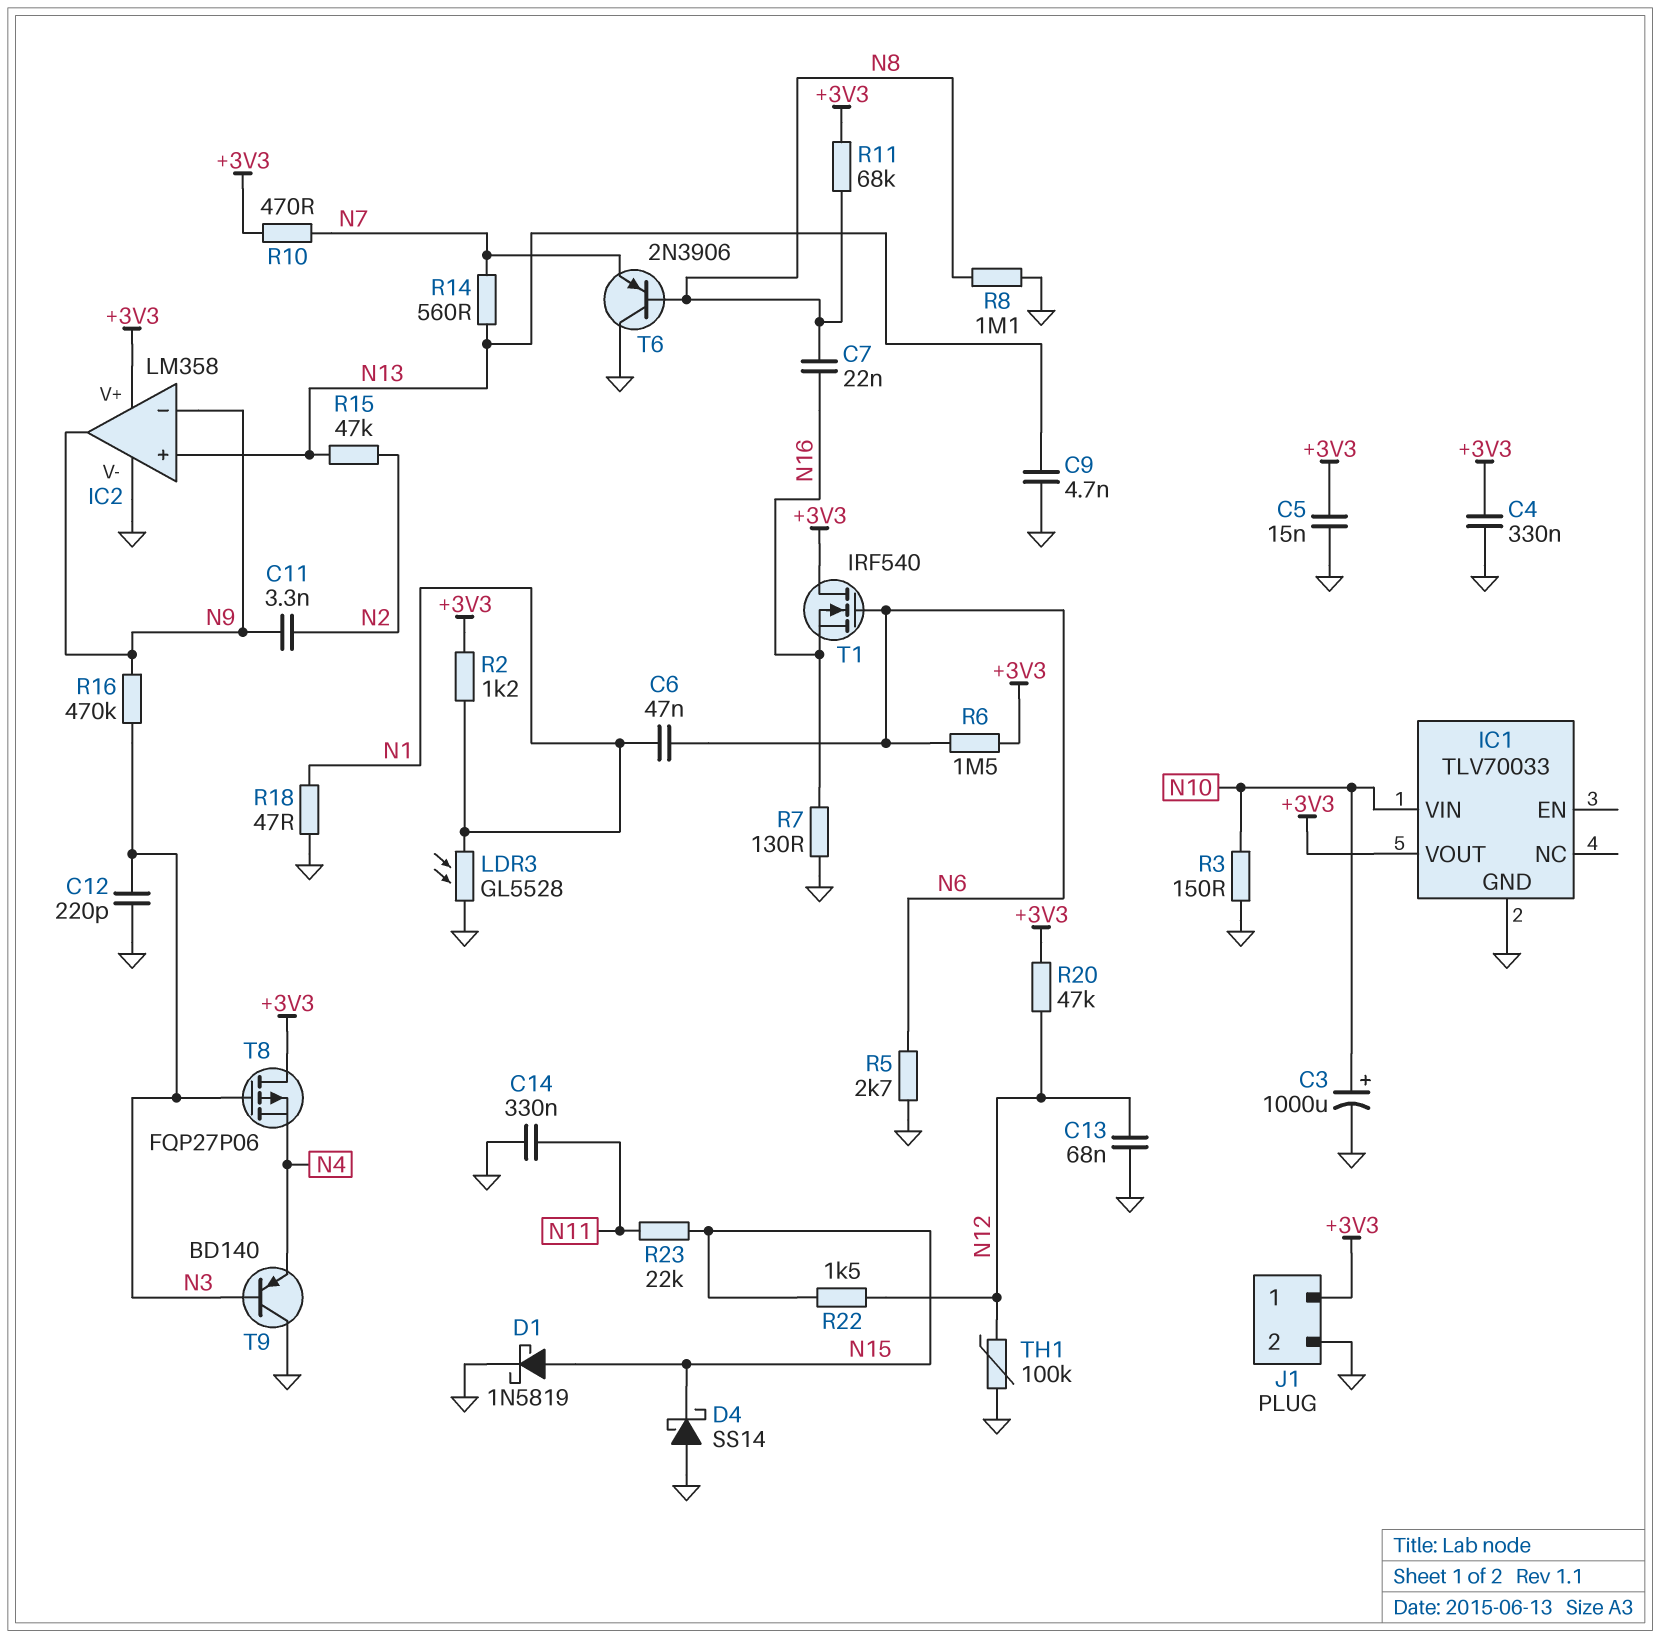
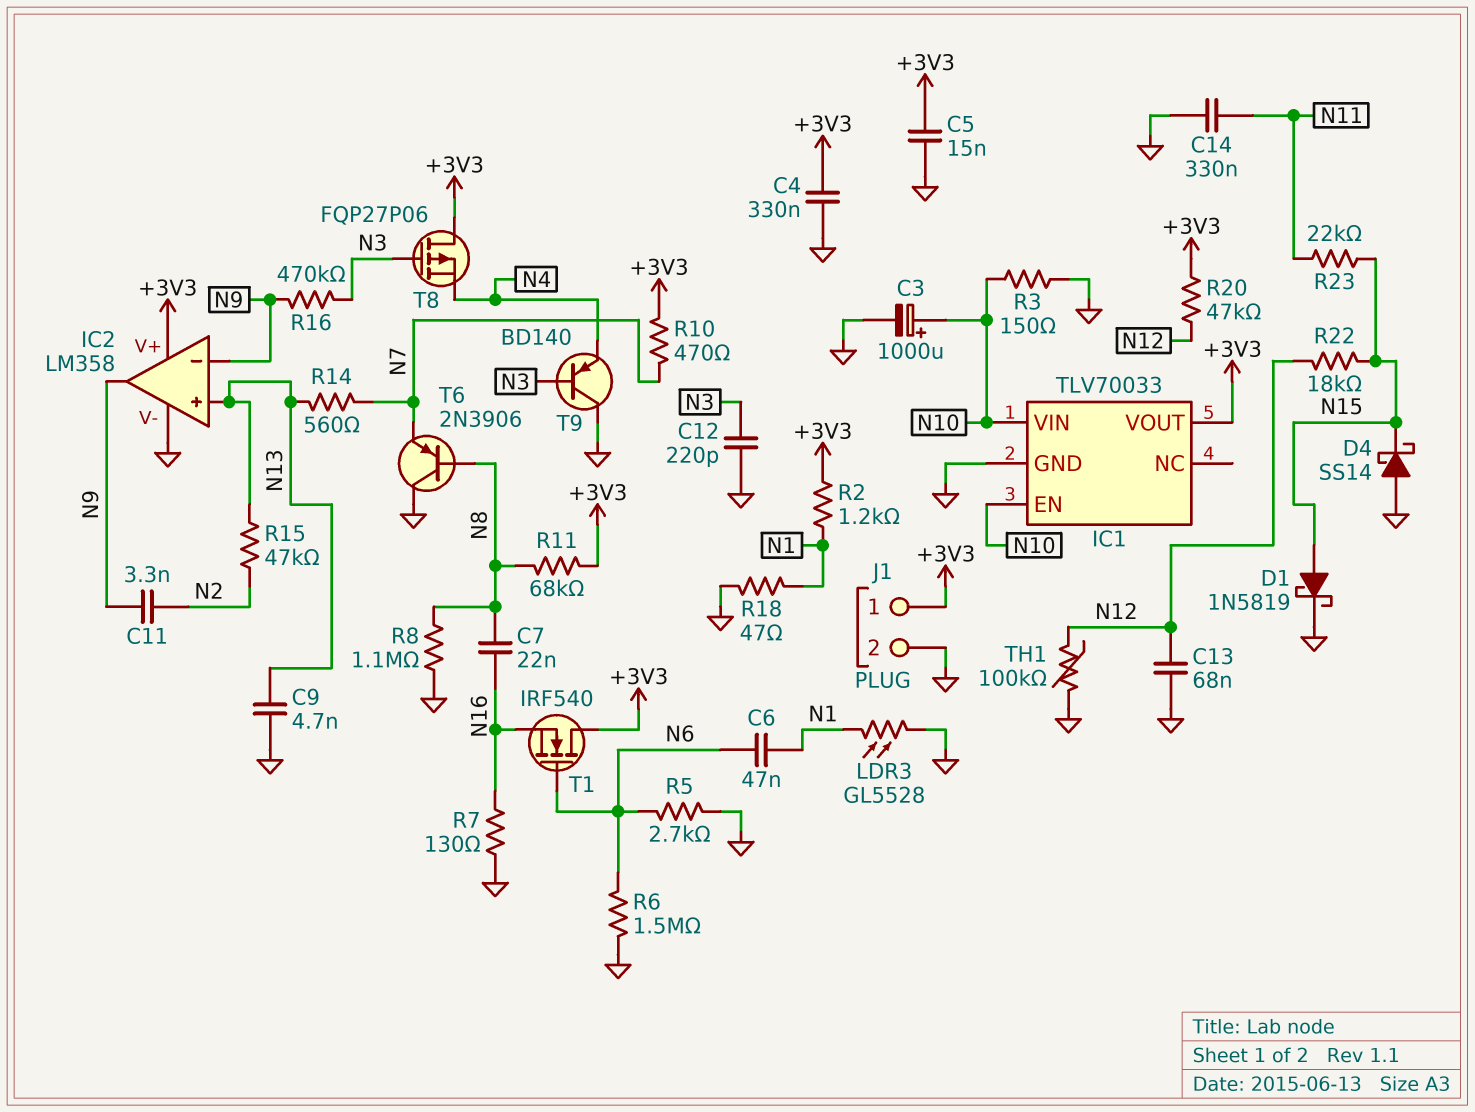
IC1 pin EN: none -> N10
R6: 1.5M (+3V3, N6) -> 1.5M (GND, N6)
R22: 1.5k (N12, N15) -> 18k (N12, N15)

